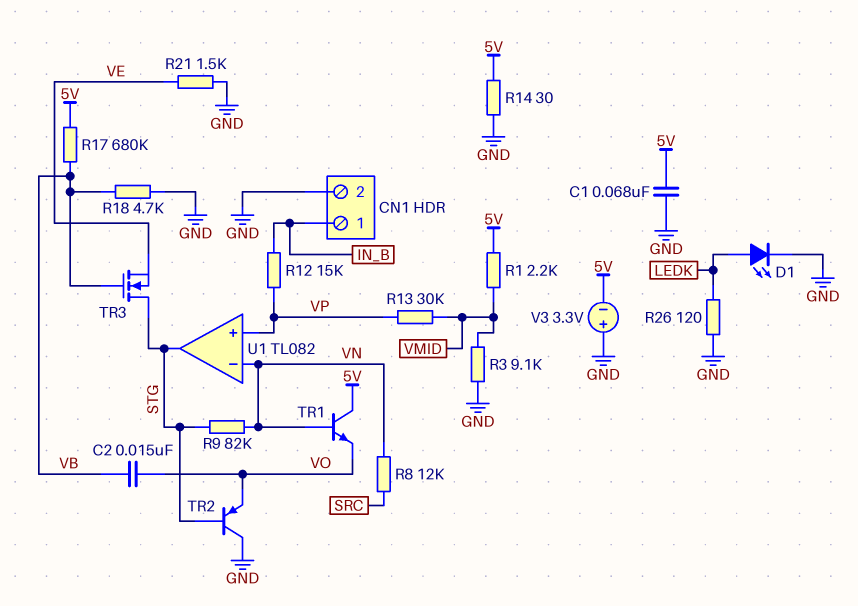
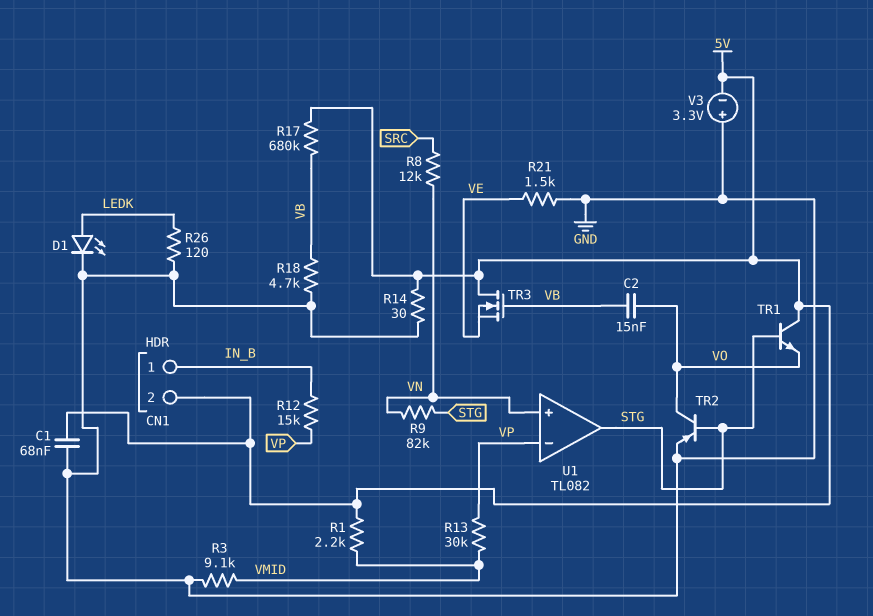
CN1 pin 2: GND -> 5V
TR1: NPN (B VN, C 5V, E VO) -> NPN (B STG, C 5V, E VO)
TR2: PNP (B STG, C GND, E VO) -> PNP (B STG, C VO, E GND)
TR3: NMOS (G VB, D STG, S VE) -> NMOS (G VB, D 5V, S VE)
U1 pin in+: VP -> VN
U1 pin in-: VN -> VP

